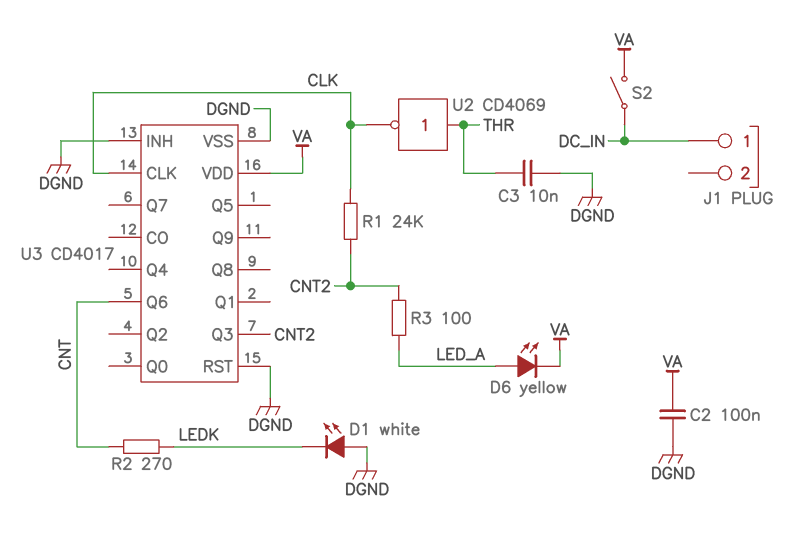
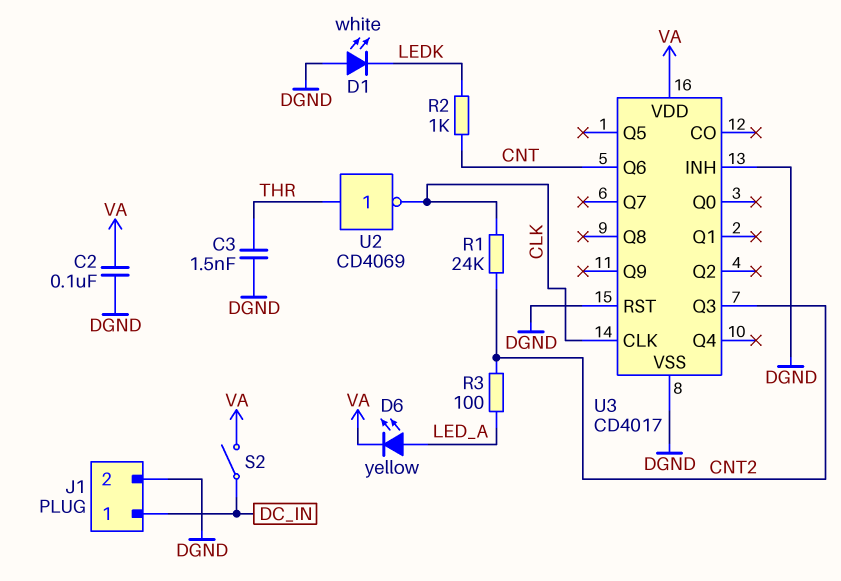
C3: 10nF (DGND, THR) -> 1.5nF (DGND, THR)
J1 pin 2: none -> DGND
R2: 270 (CNT, LEDK) -> 1k (CNT, LEDK)

